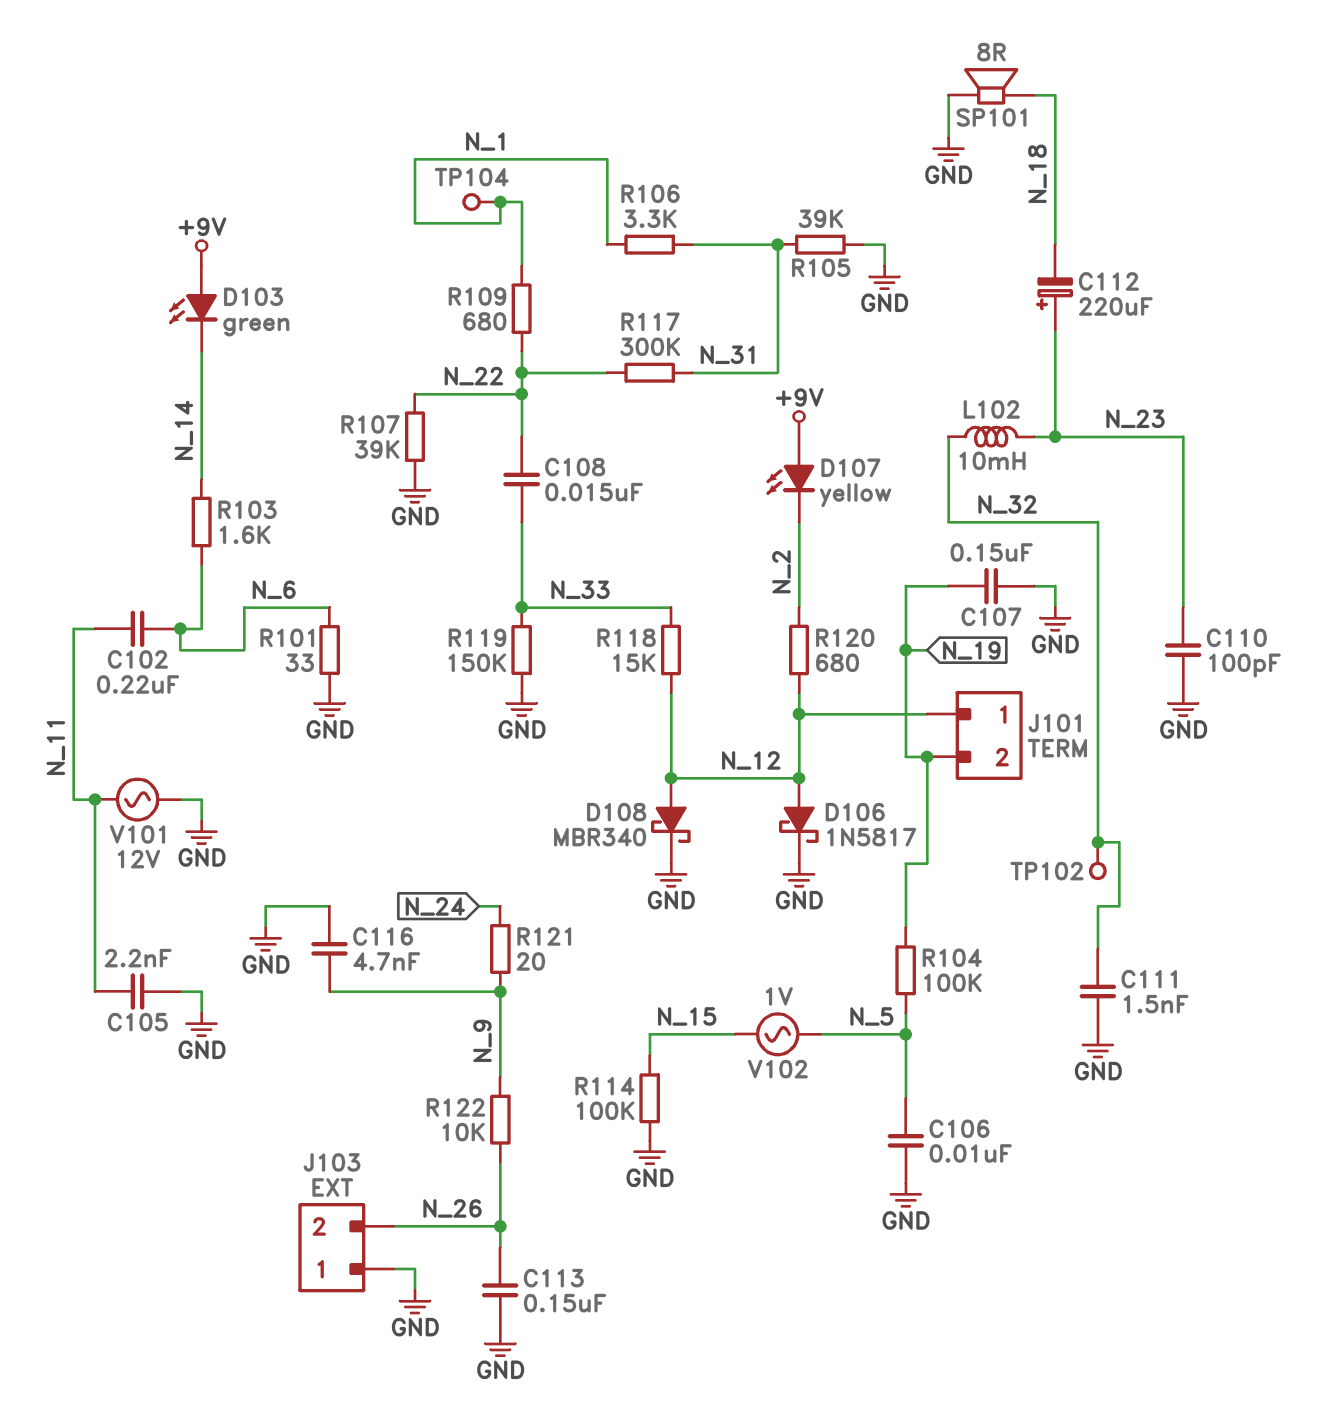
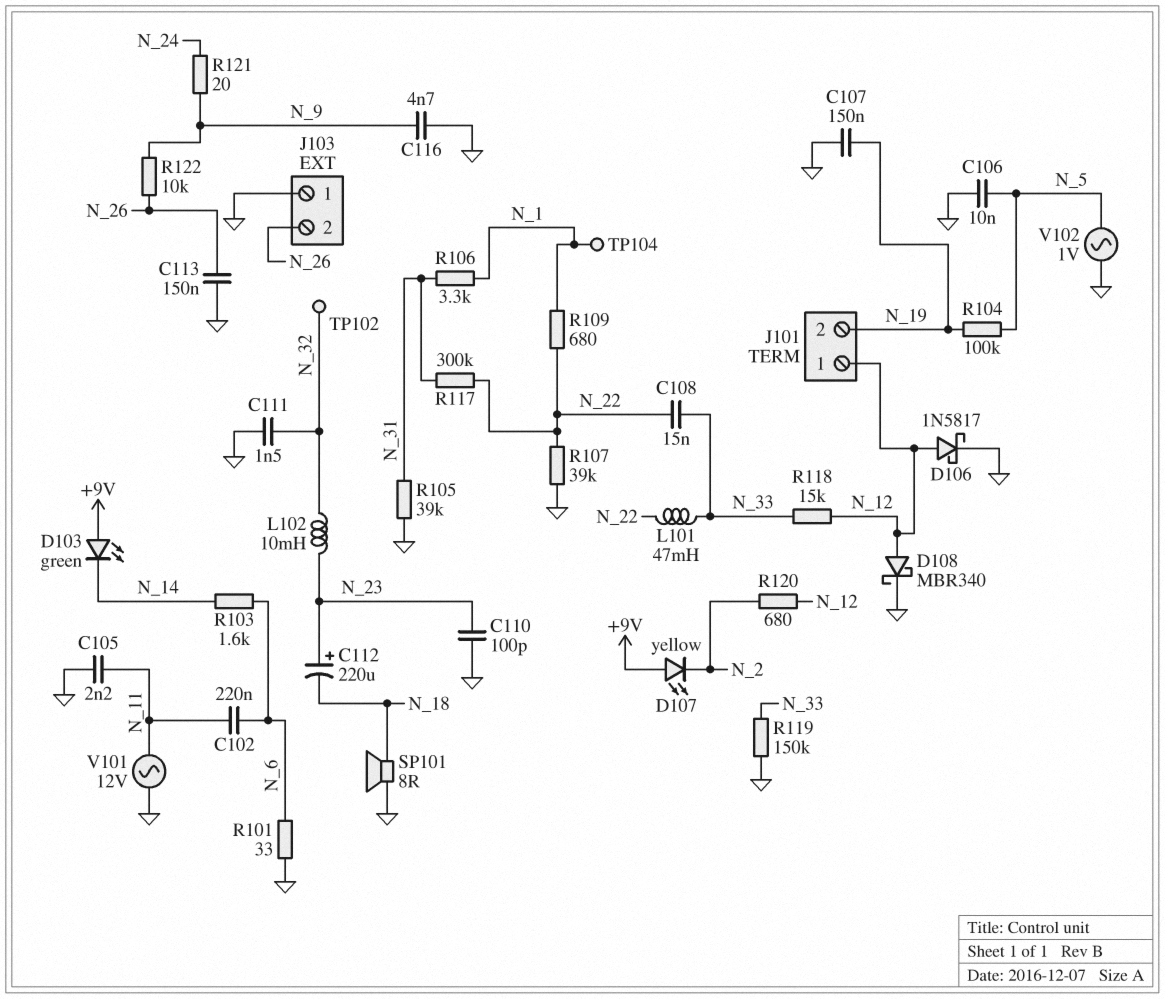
L101: none -> 47mH (N_22, N_33)
R114: 100k (GND, N_15) -> none
V102: AC 1V (N_5, N_15) -> AC 1V (GND, N_5)

